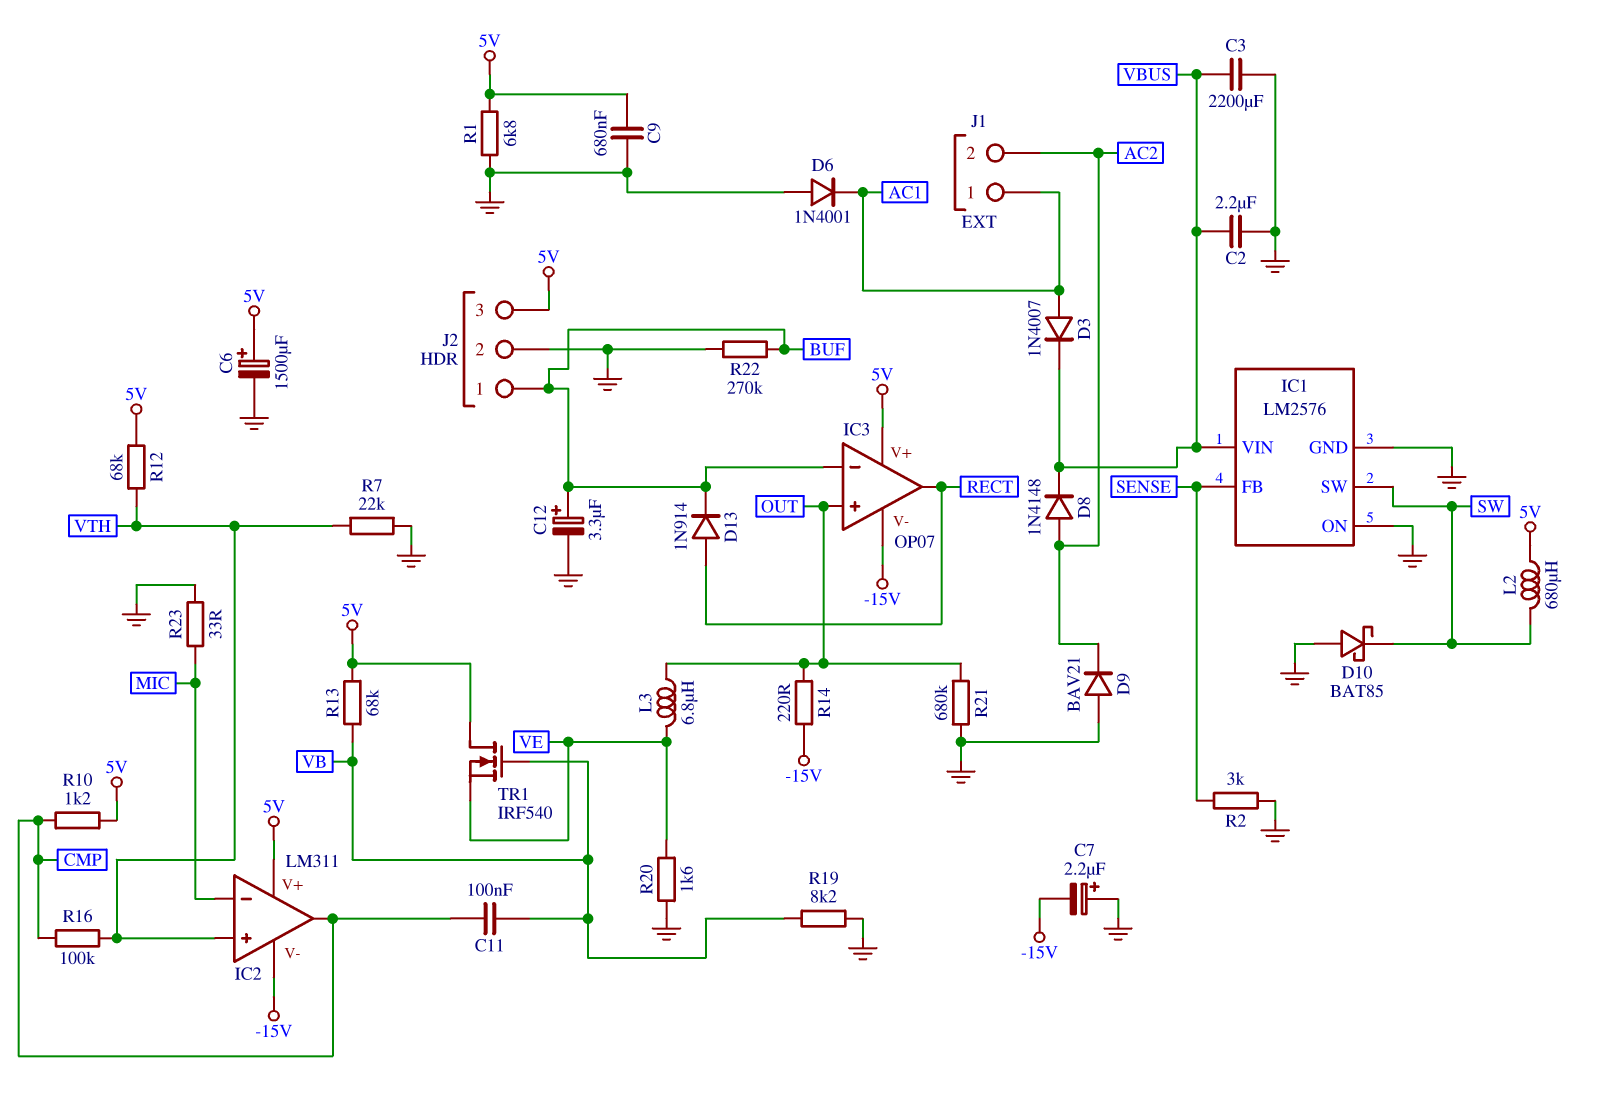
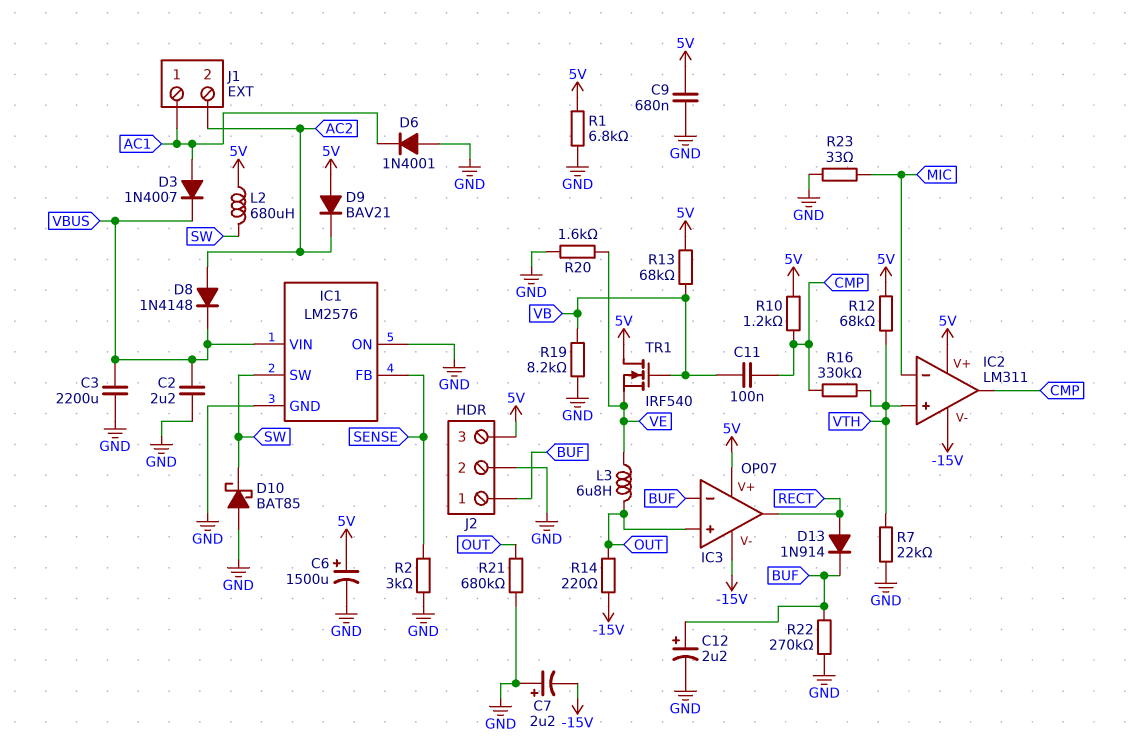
C12: 3.3uF (plus BUF, minus GND) -> 2.2uF (plus BUF, minus GND)
D9: diode BAV21 (A GND, K AC2) -> diode BAV21 (A 5V, K AC2)
R16: 100k (CMP, VTH) -> 330k (CMP, VTH)

